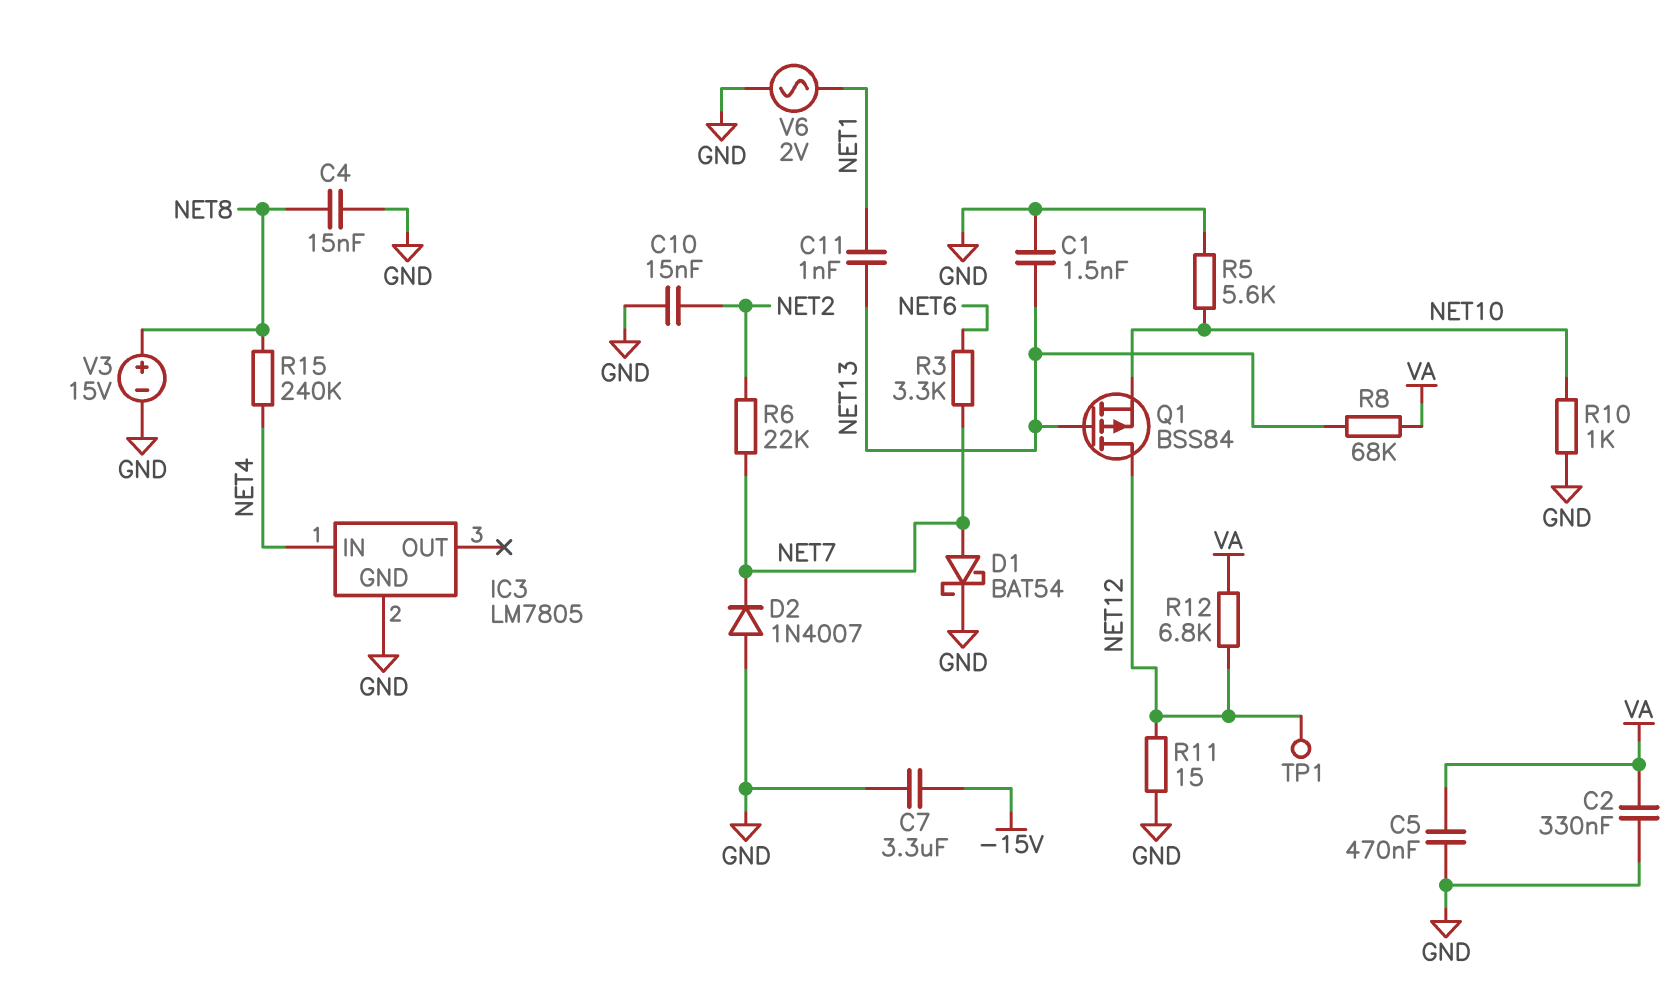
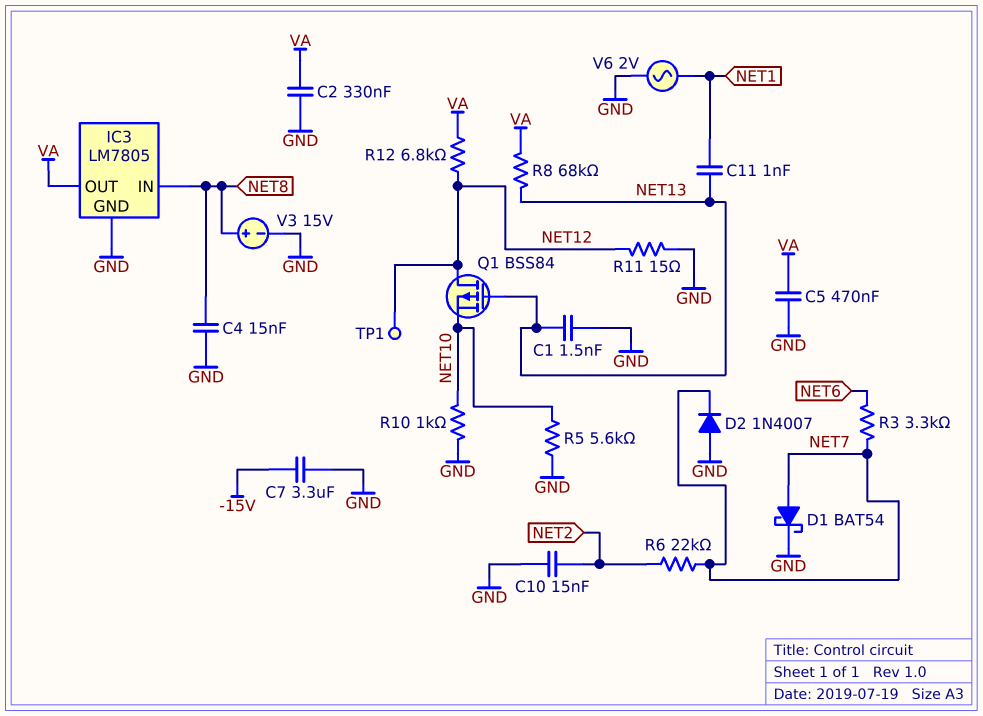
IC3 pin IN: NET4 -> NET8
IC3 pin OUT: none -> VA
R15: 240k (NET4, NET8) -> none

